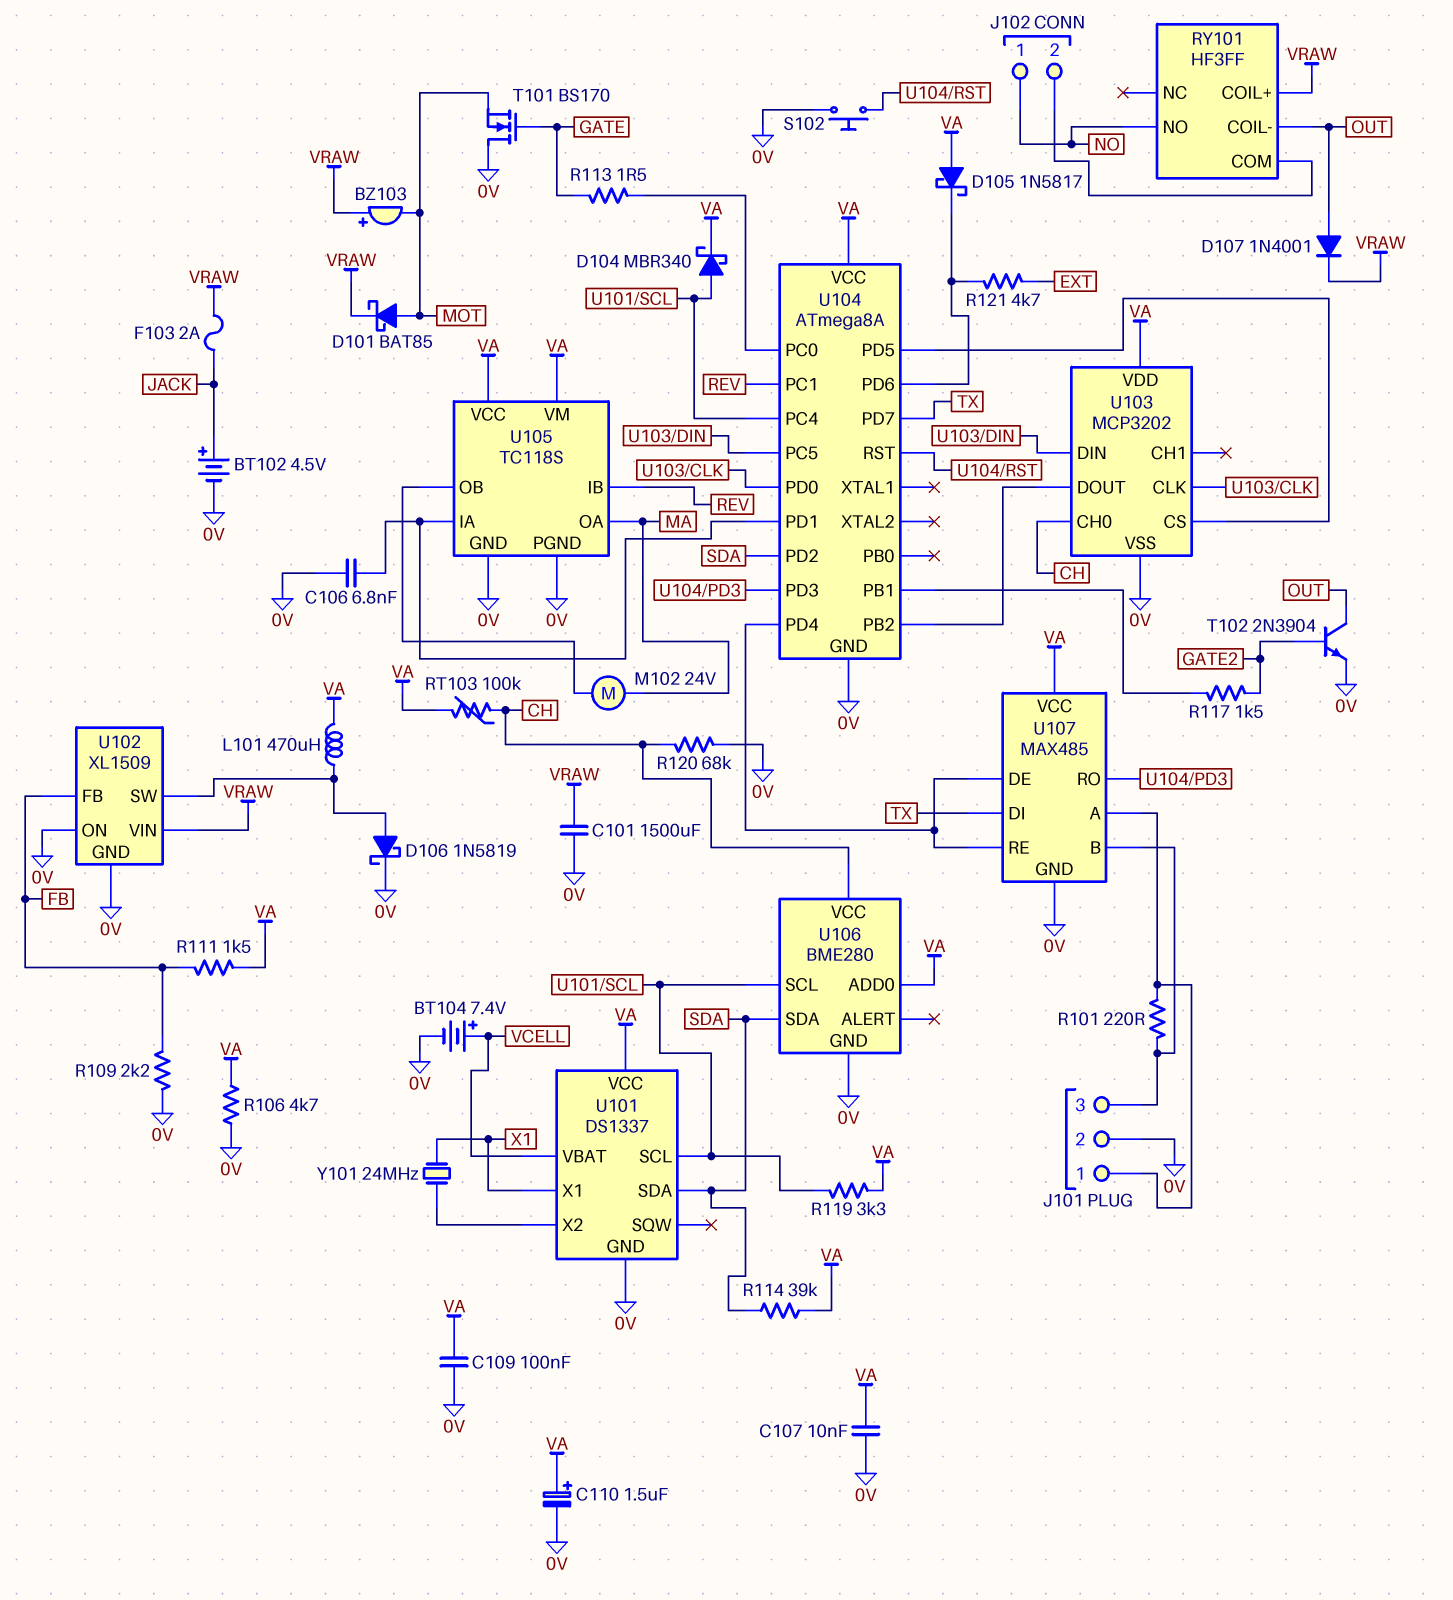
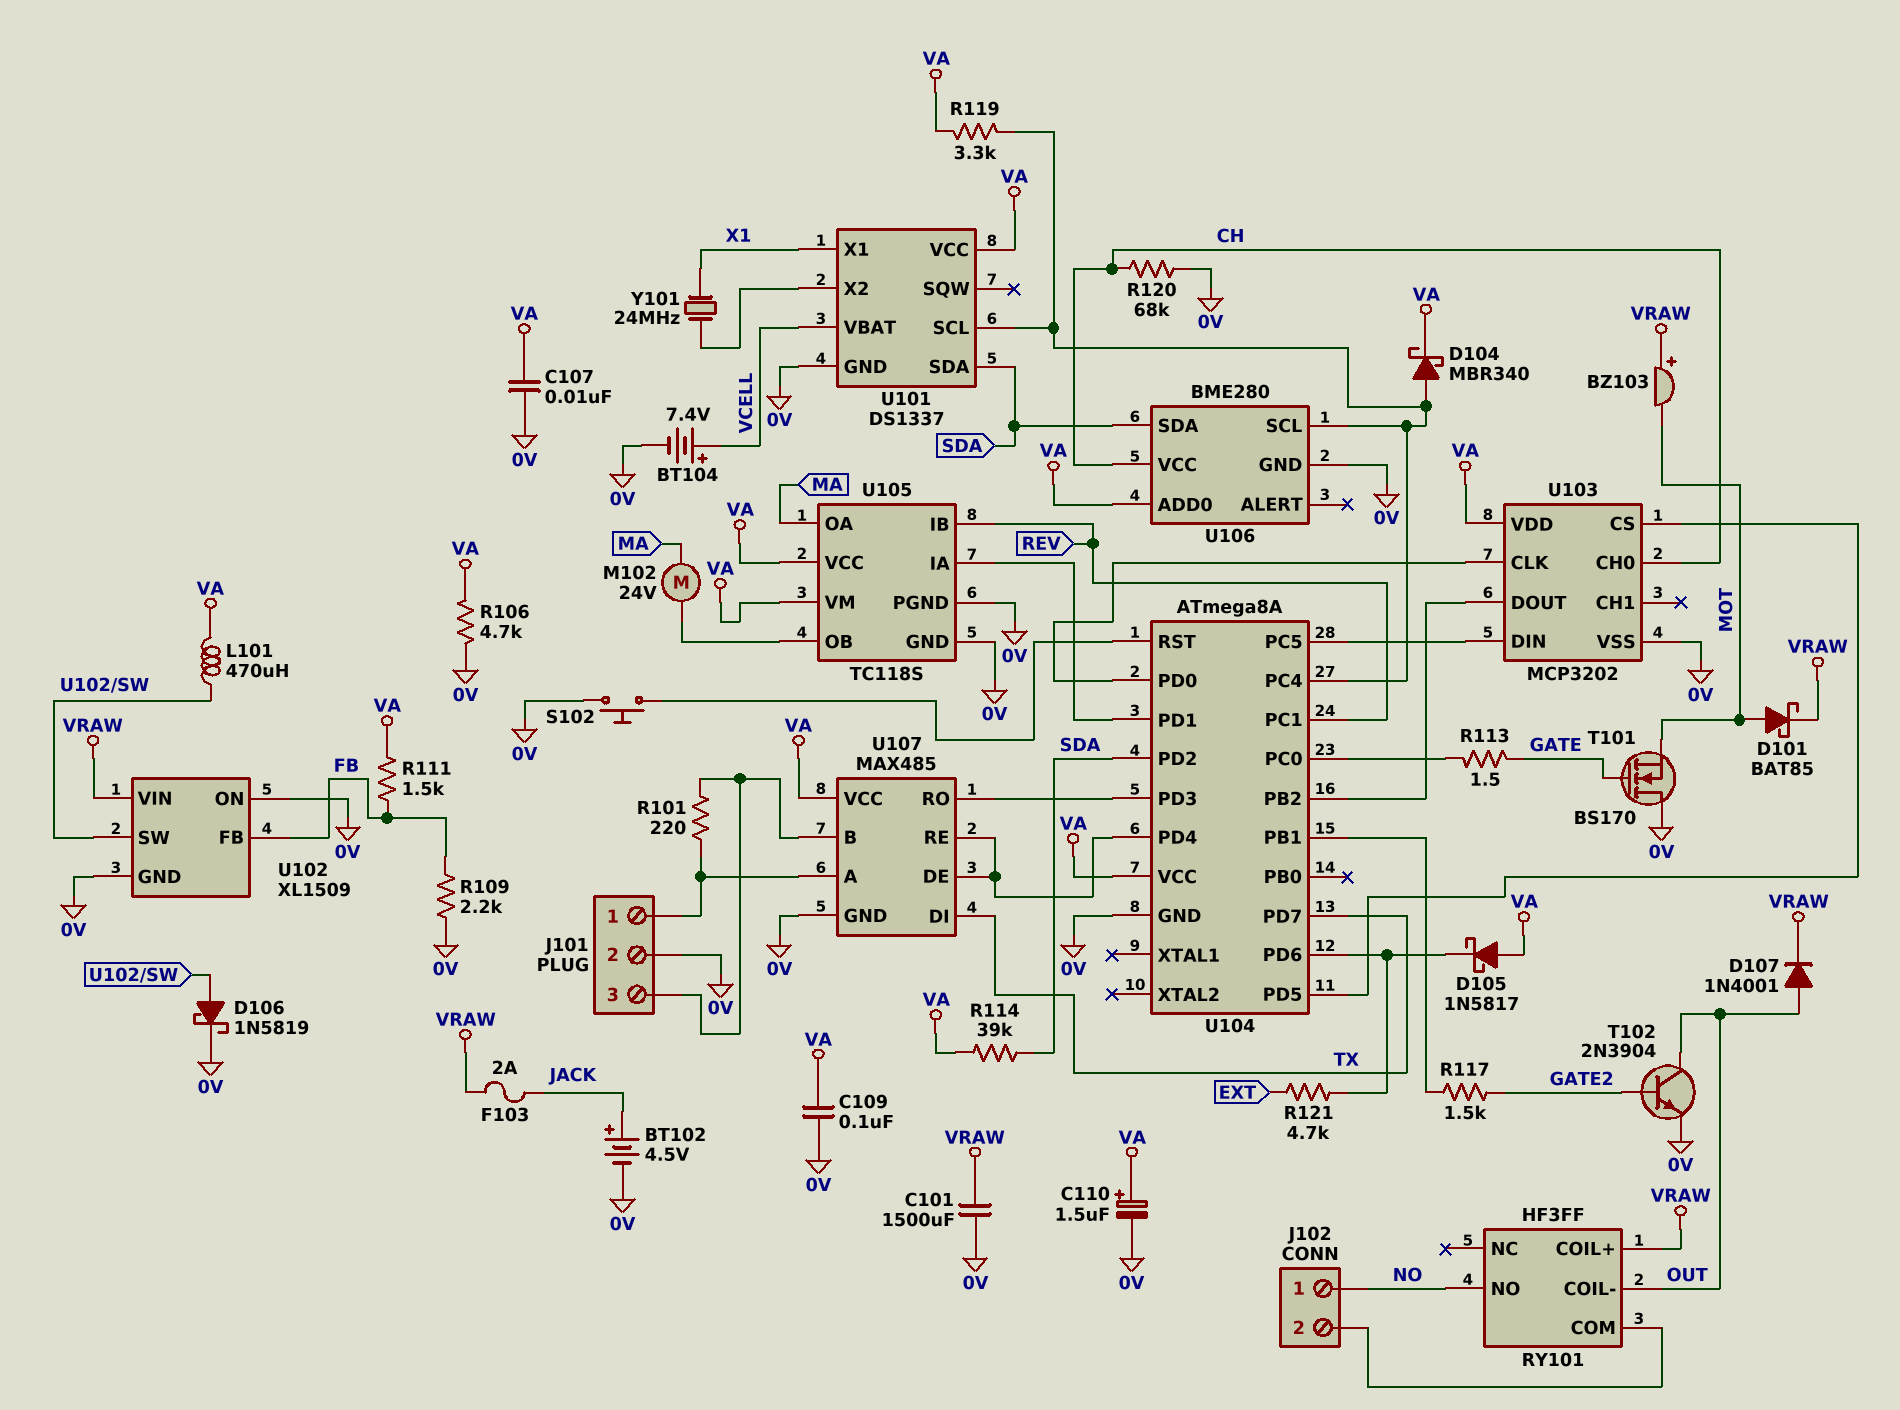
C106: 6.8nF (0V, U104/PD1) -> none
RT103: 100k (CH, VA) -> none

